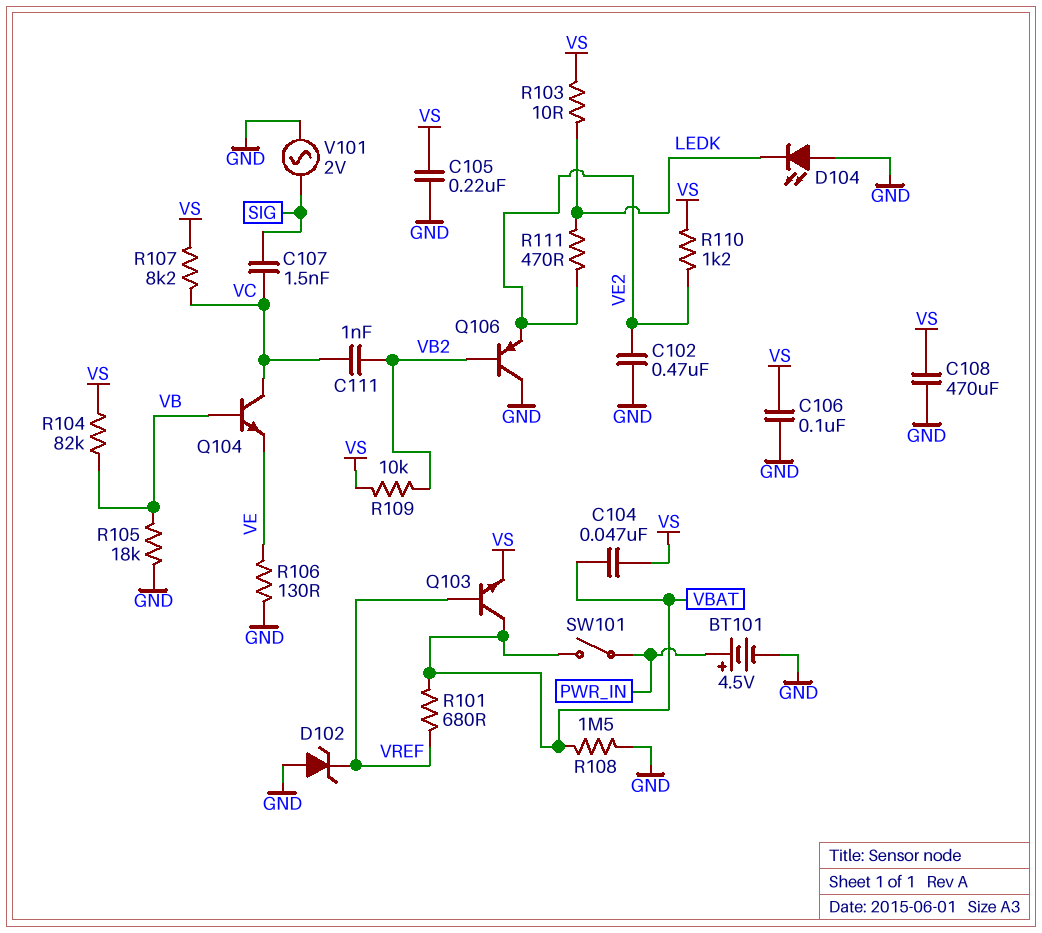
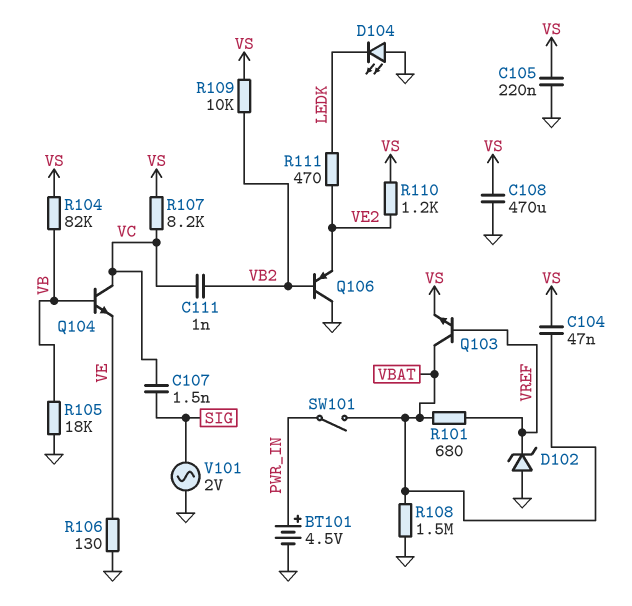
C102: 470nF (GND, VE2) -> none
C106: 100nF (GND, VS) -> none
R103: 10 (LEDK, VS) -> none

